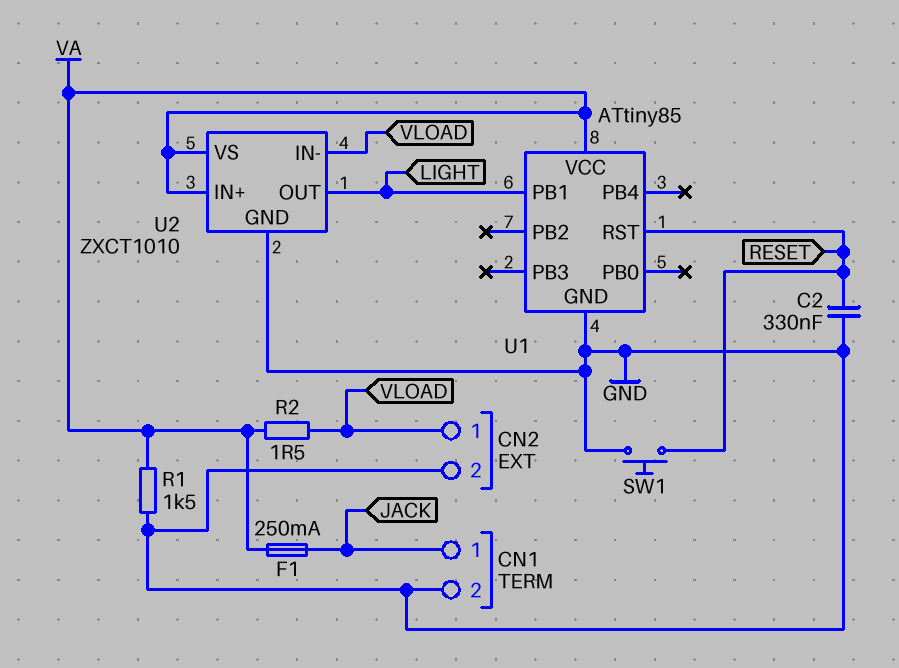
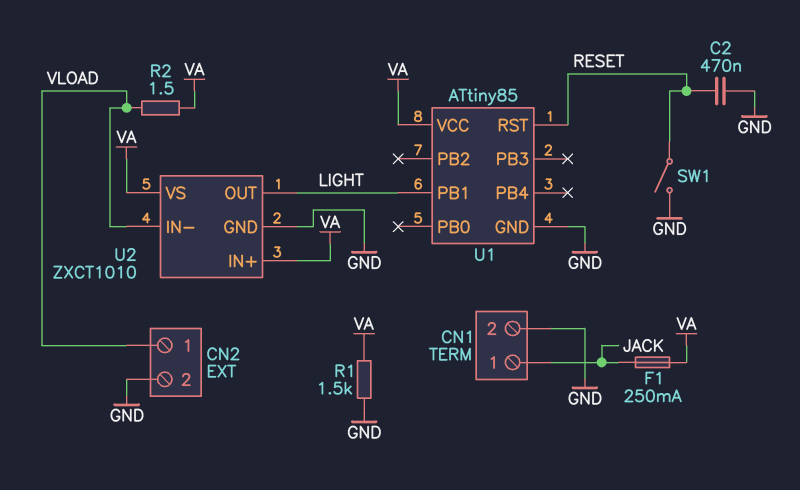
C2: 330nF (GND, RESET) -> 470nF (GND, RESET)
SW1: button (GND, RESET) -> switch (GND, RESET)

